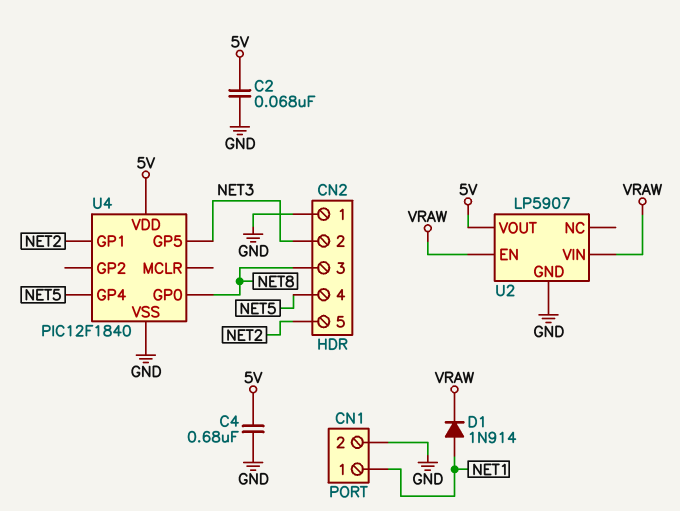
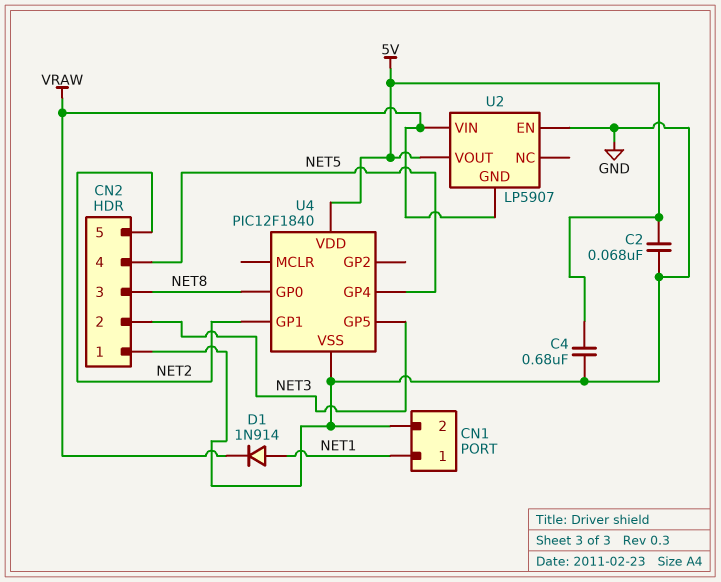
U2 pin EN: VRAW -> GND
U2 pin GND: GND -> VRAW

